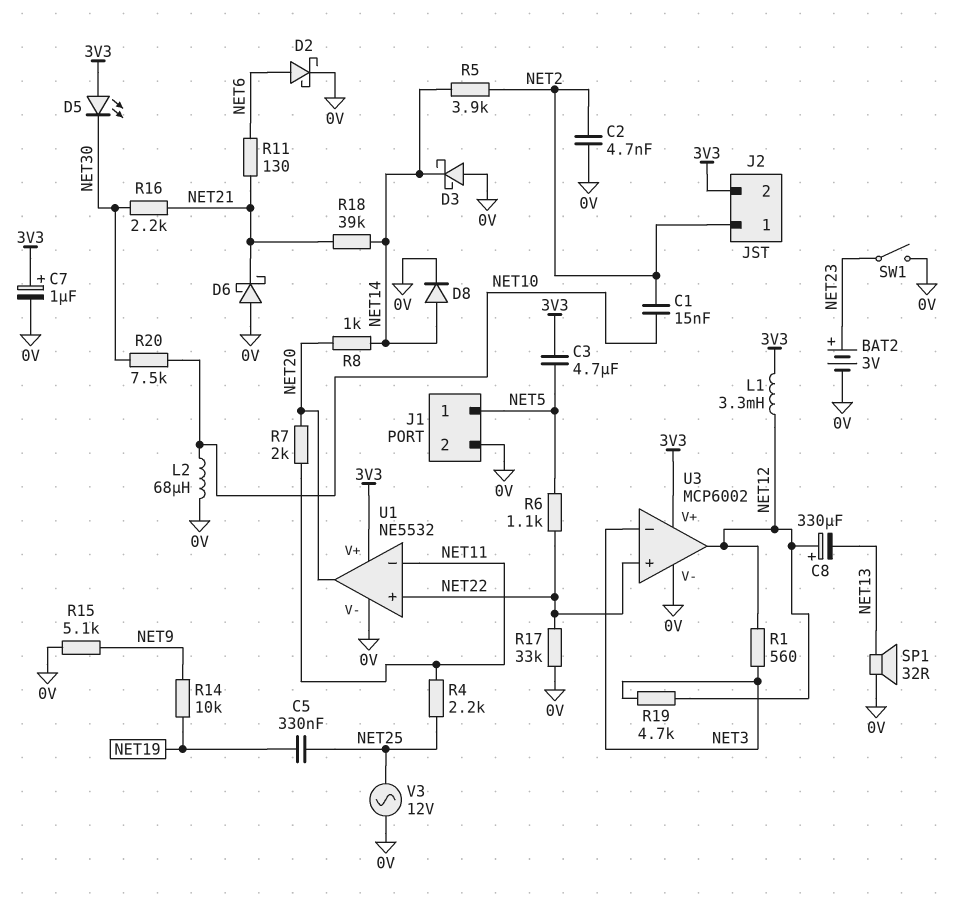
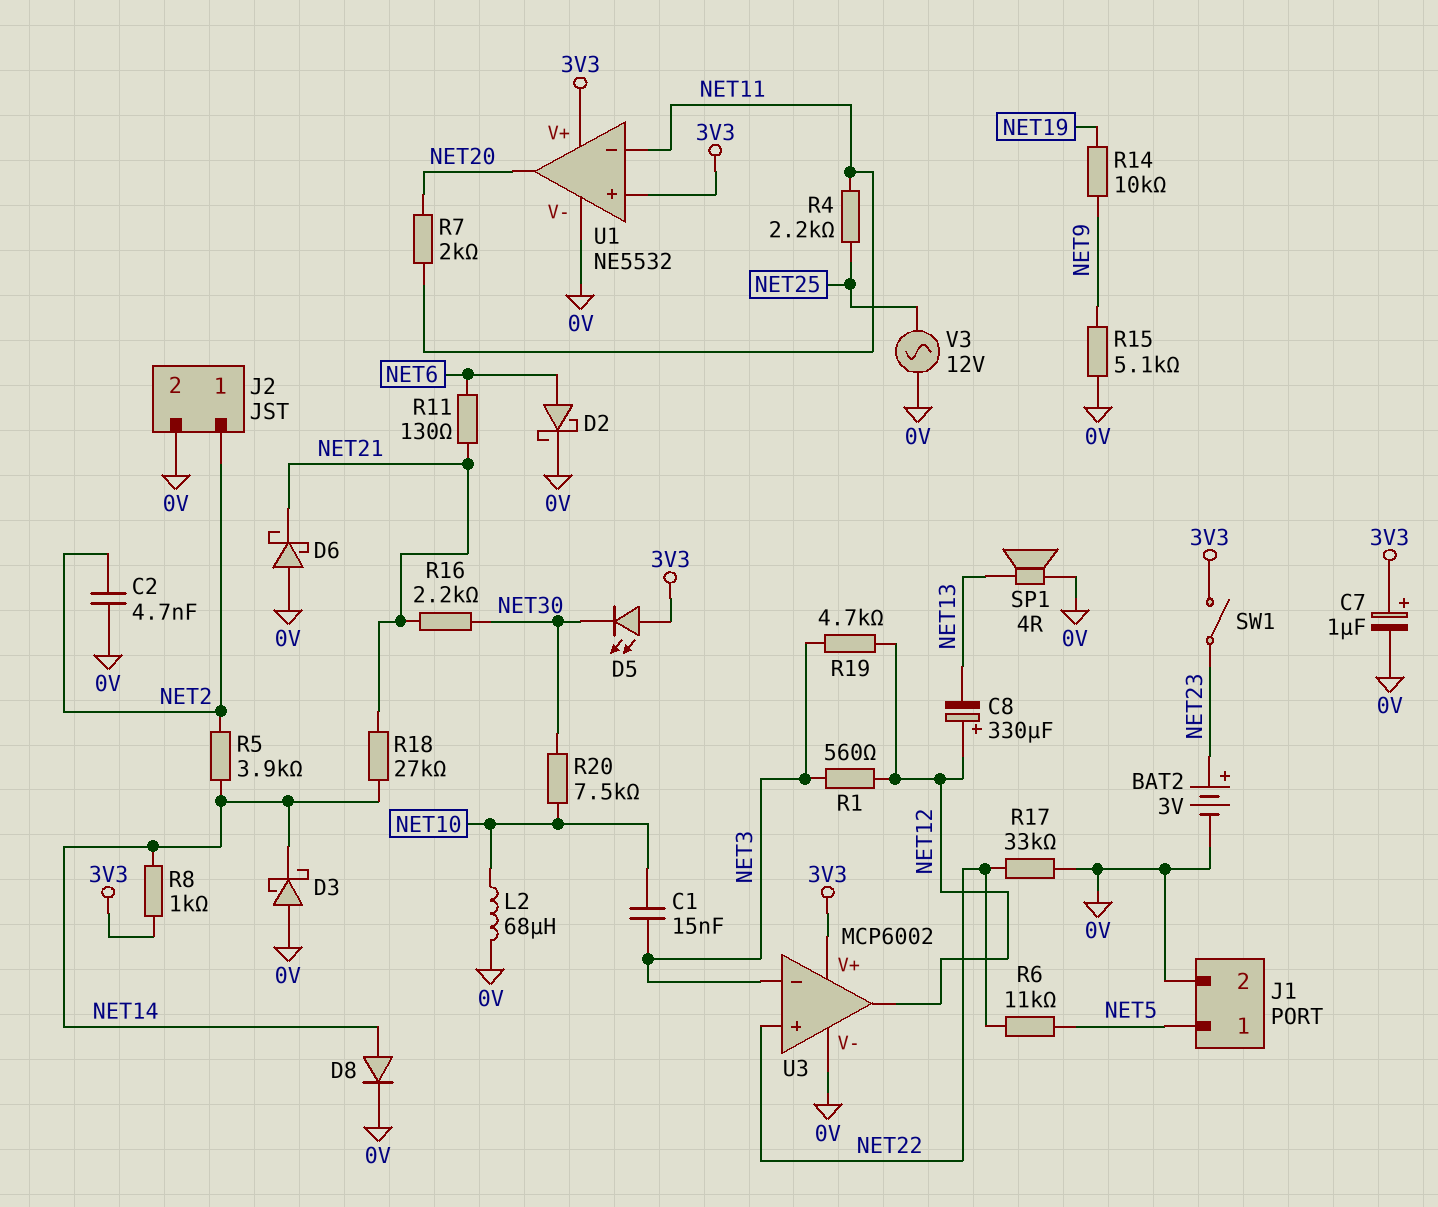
C1: 15nF (NET2, NET10) -> 15nF (NET3, NET10)
C3: 4.7uF (3V3, NET5) -> none
C5: 330nF (NET19, NET25) -> none
J2 pin 2: 3V3 -> 0V
L1: 3.3mH (3V3, NET12) -> none
R6: 1.1k (NET5, NET22) -> 11k (NET5, NET22)
R8: 1k (NET14, NET20) -> 1k (3V3, NET14)
R18: 39k (NET14, NET21) -> 27k (NET14, NET21)
SP1: speaker 32R (0V, NET13) -> speaker 4R (0V, NET13)
SW1: switch (0V, NET23) -> switch (3V3, NET23)
U1 pin in+: NET22 -> 3V3

